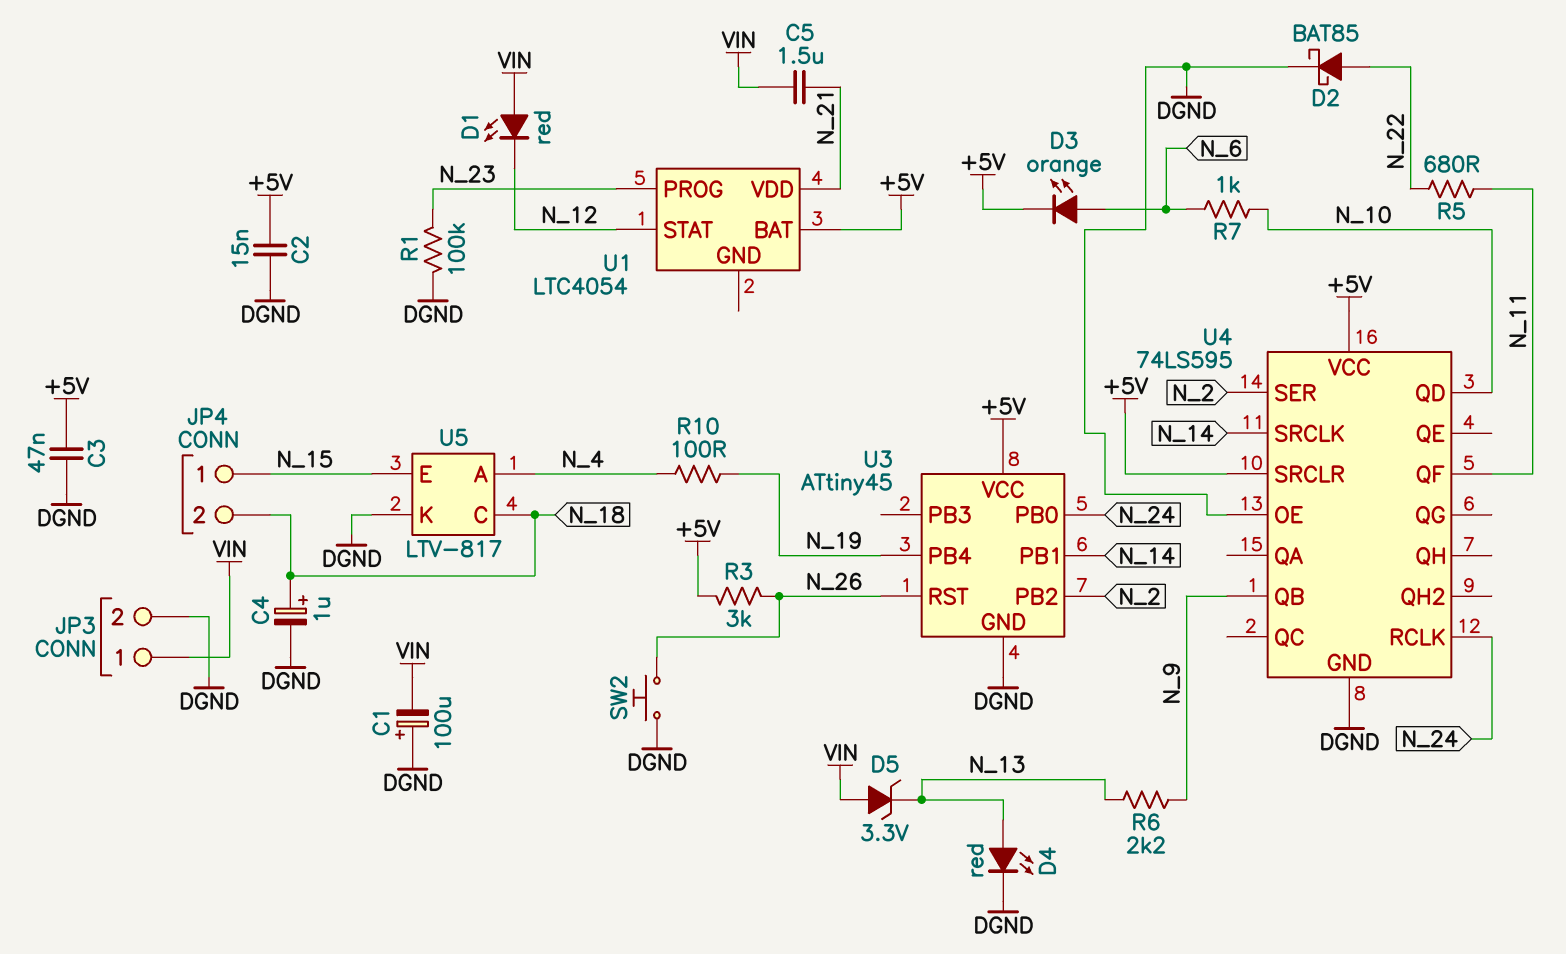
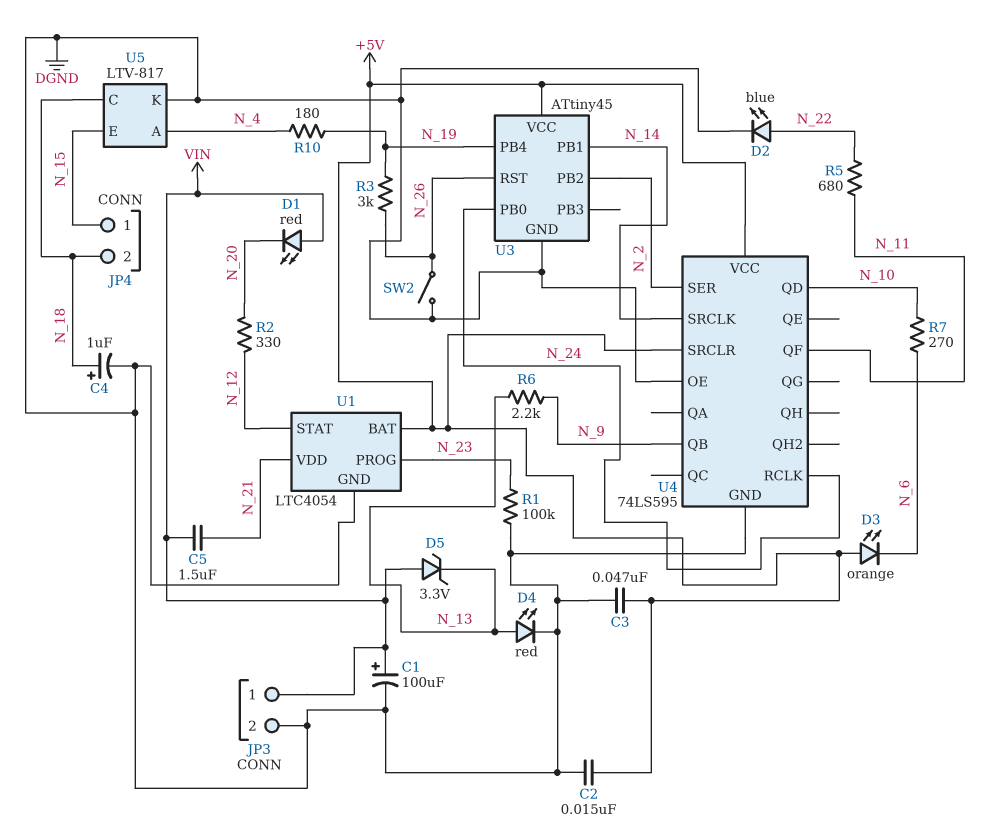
C1: 100uF (plus DGND, minus VIN) -> 100uF (plus VIN, minus DGND)
D1: LED red (A VIN, K N_12) -> LED red (A VIN, K N_20)
D2: schottky BAT85 (A N_22, K DGND) -> LED blue (A N_22, K DGND)
D3: LED orange (A N_6, K +5V) -> LED orange (A +5V, K N_6)
R2: none -> 330 (N_12, N_20)
R3: 3k (+5V, N_26) -> 3k (N_19, N_26)
R7: 1k (N_6, N_10) -> 270 (N_6, N_10)
R10: 100 (N_4, N_19) -> 180 (N_4, N_19)
SW2: button (DGND, N_26) -> switch (DGND, N_26)
U1 pin GND: none -> DGND

